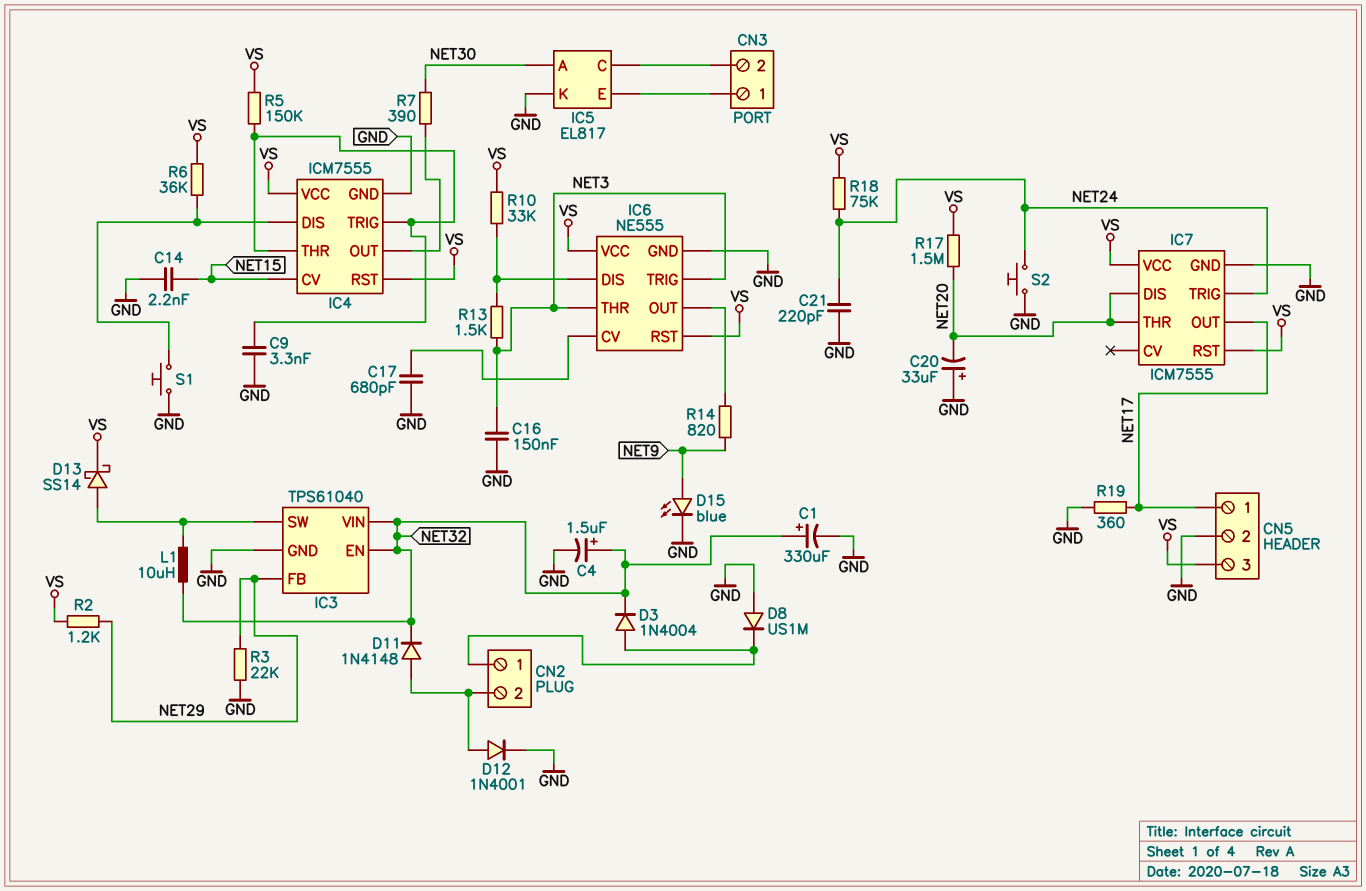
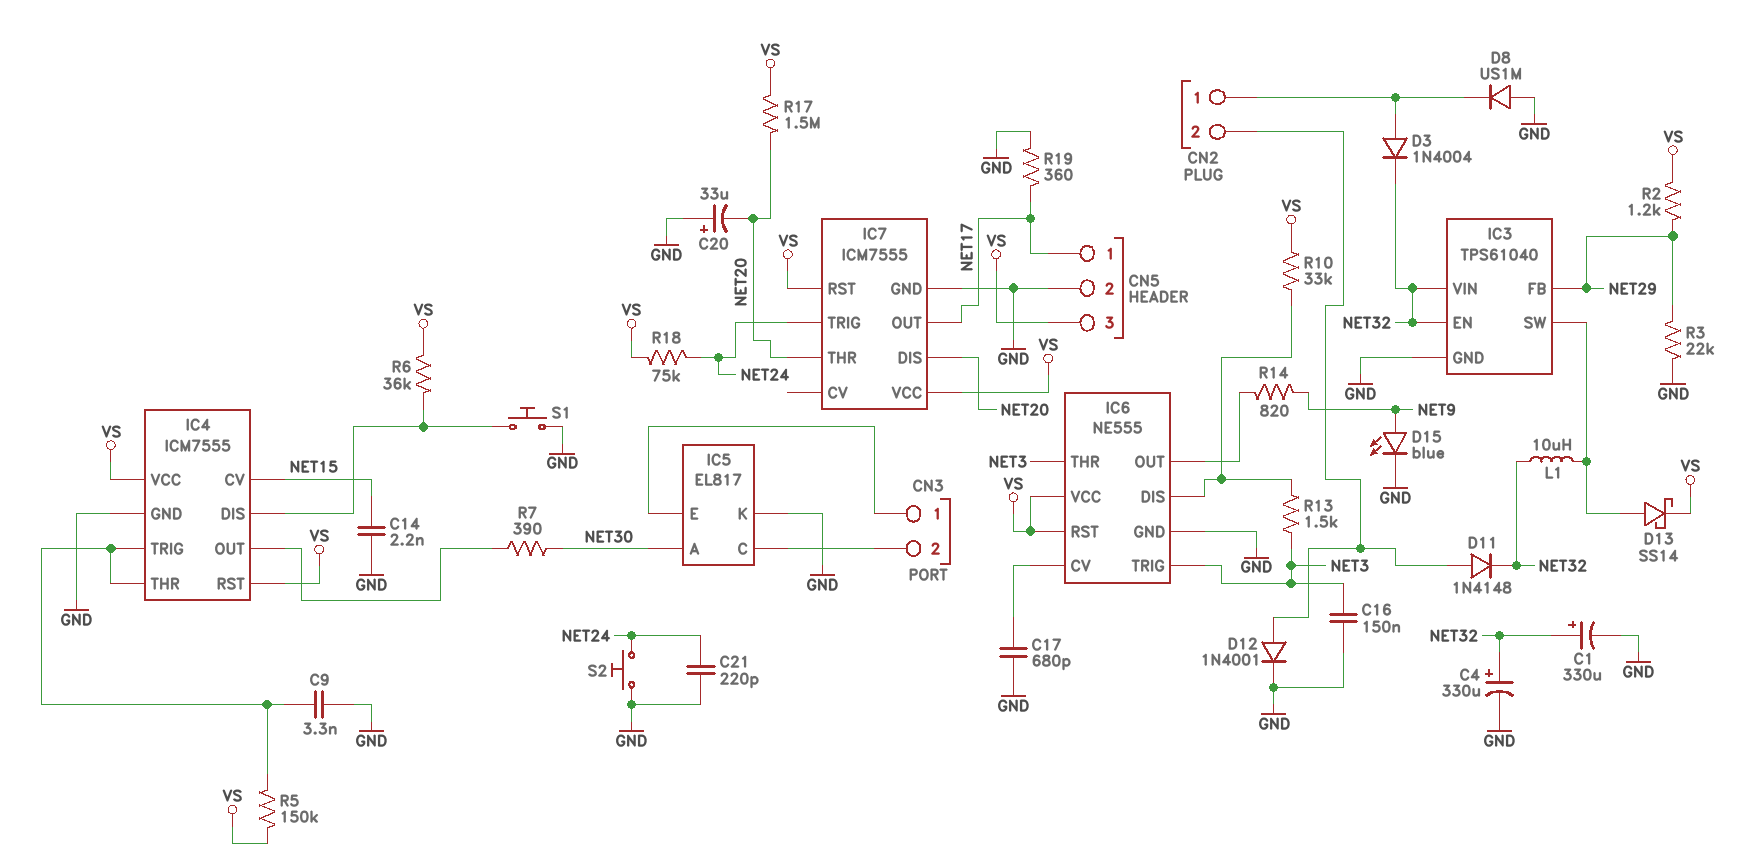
C4: 1.5uF (plus NET32, minus GND) -> 330uF (plus NET32, minus GND)

